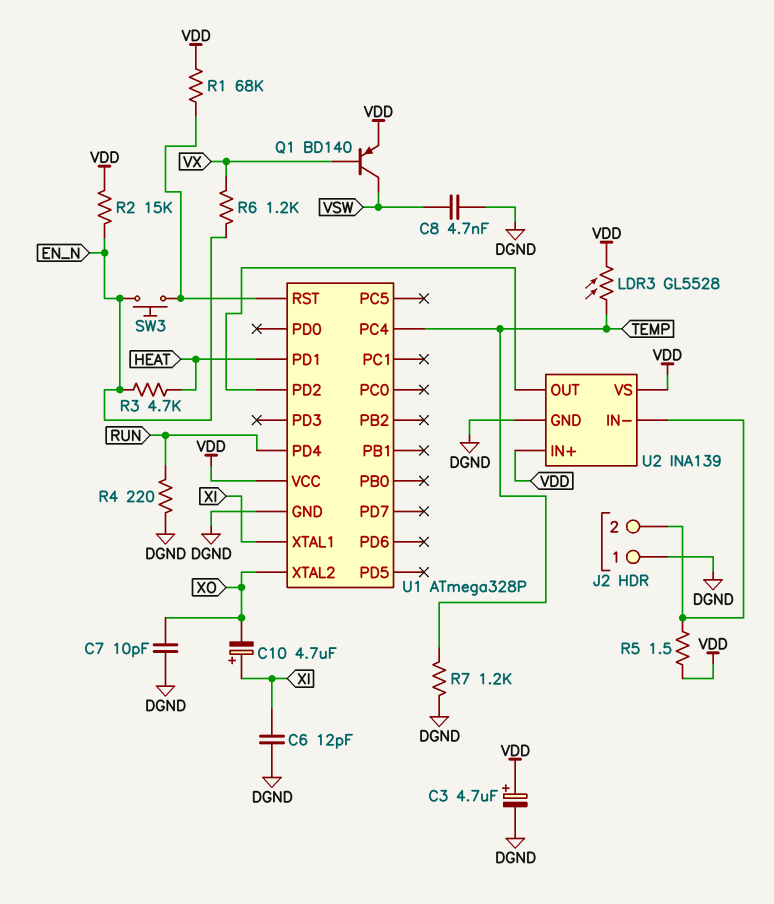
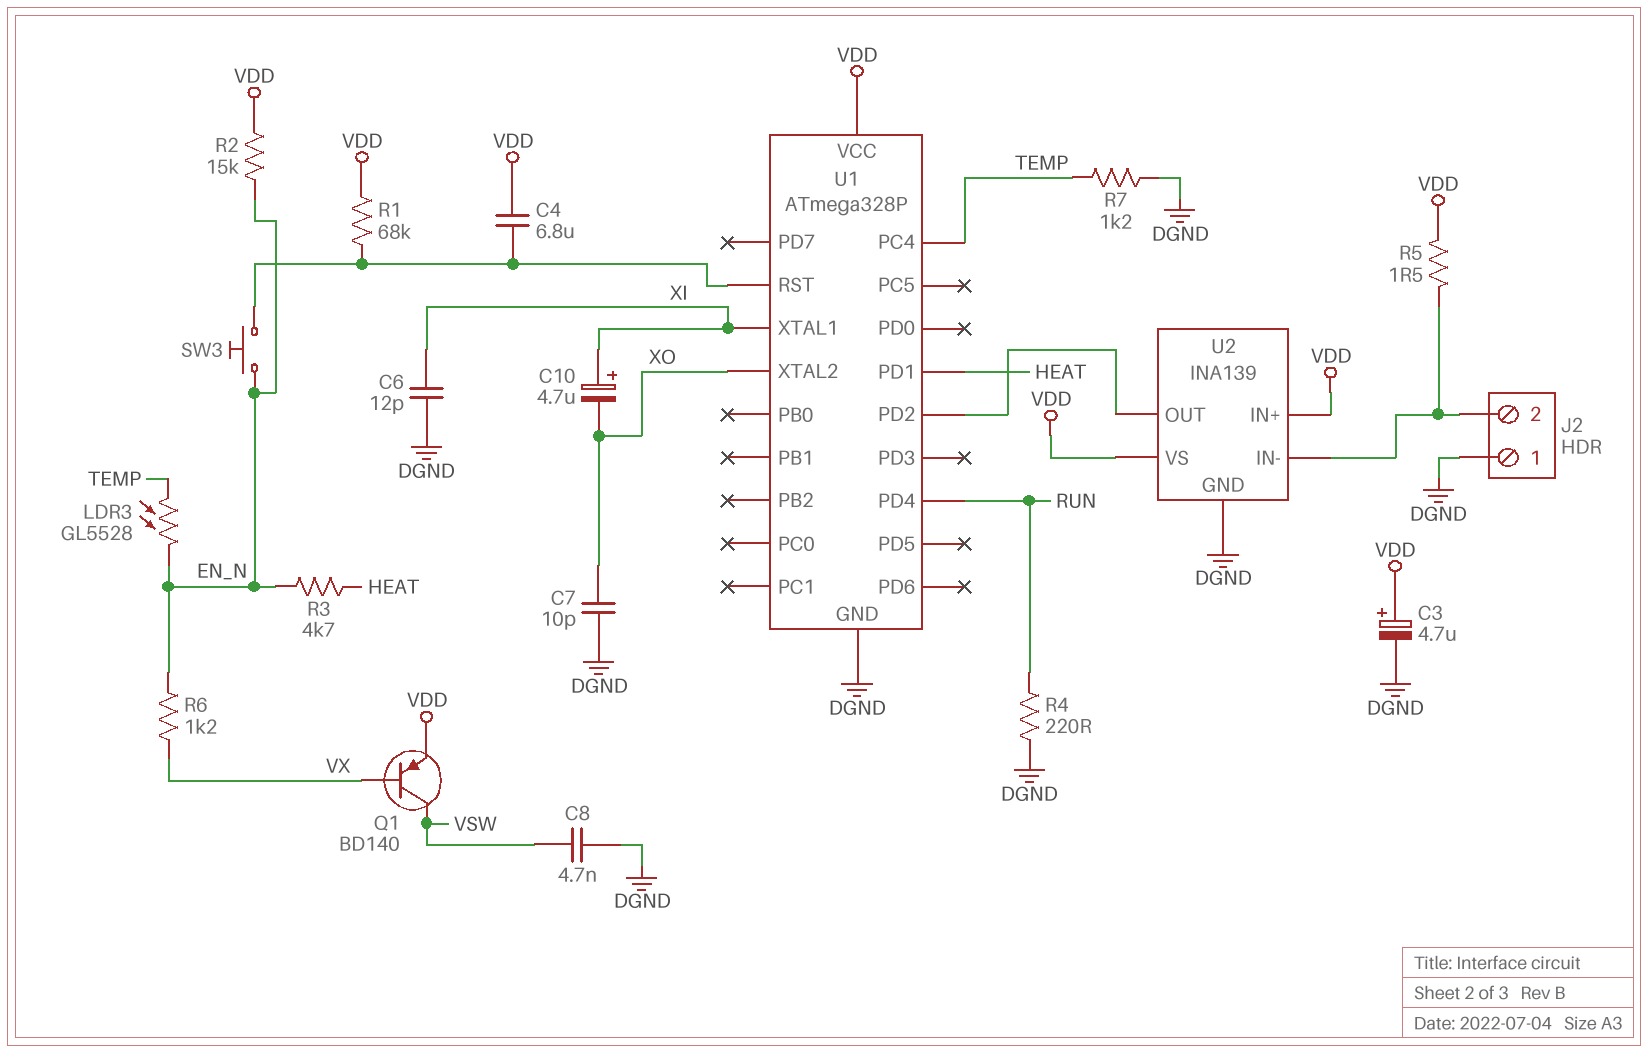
C4: none -> 6.8uF (U1/RST, VDD)
LDR3: GL5528 (TEMP, VDD) -> GL5528 (EN_N, TEMP)

